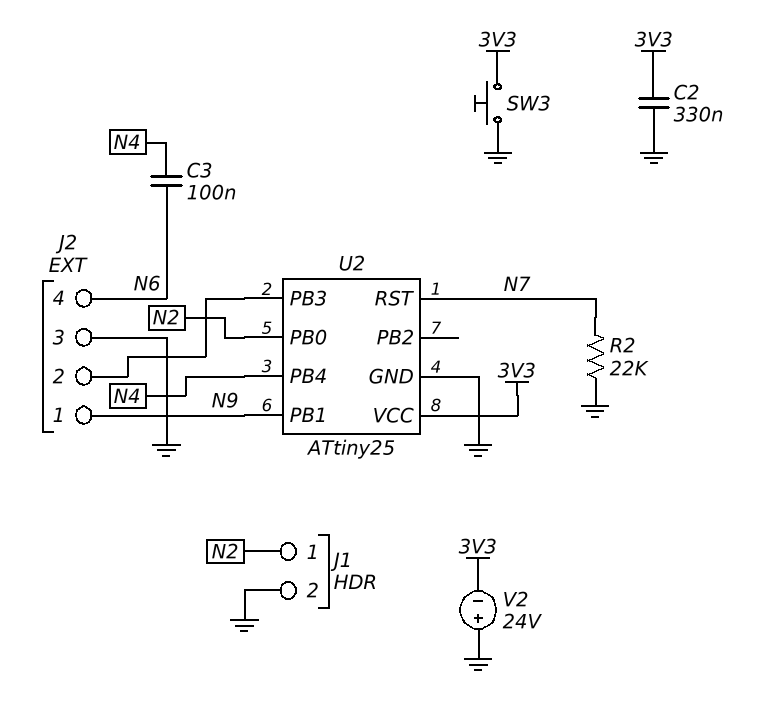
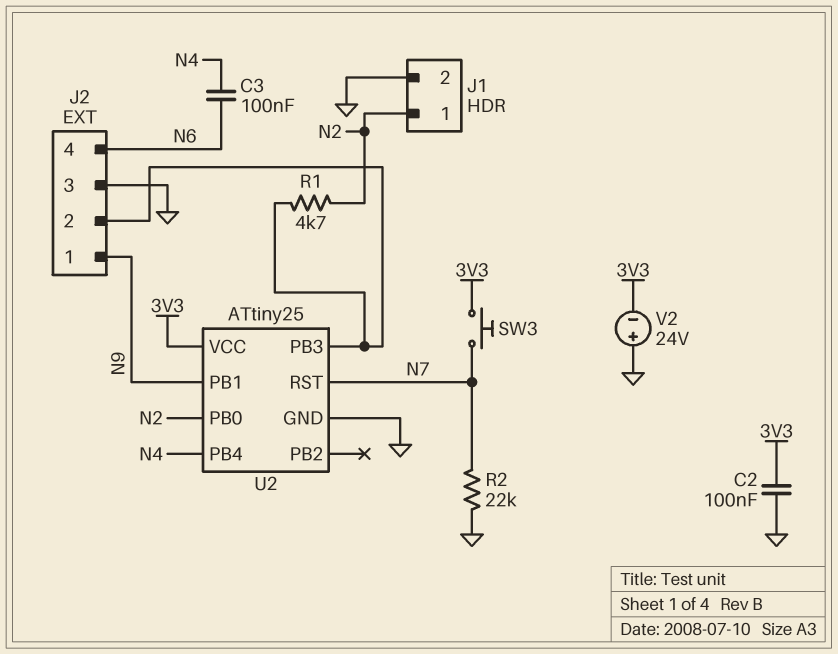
C2: 330nF (3V3, GND) -> 100nF (3V3, GND)
R1: none -> 4.7k (J2/2, N2)
SW3: button (3V3, GND) -> button (3V3, N7)

